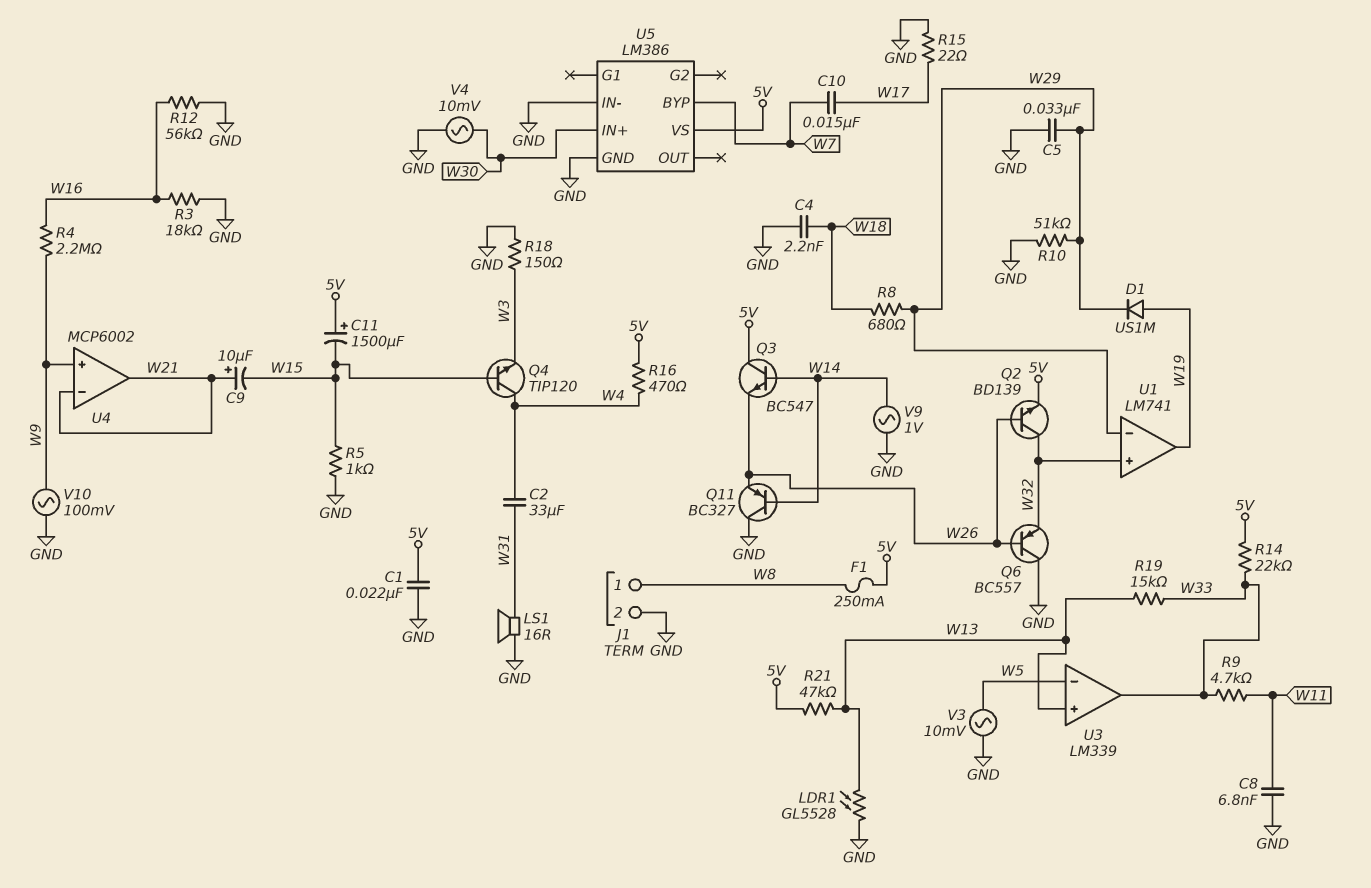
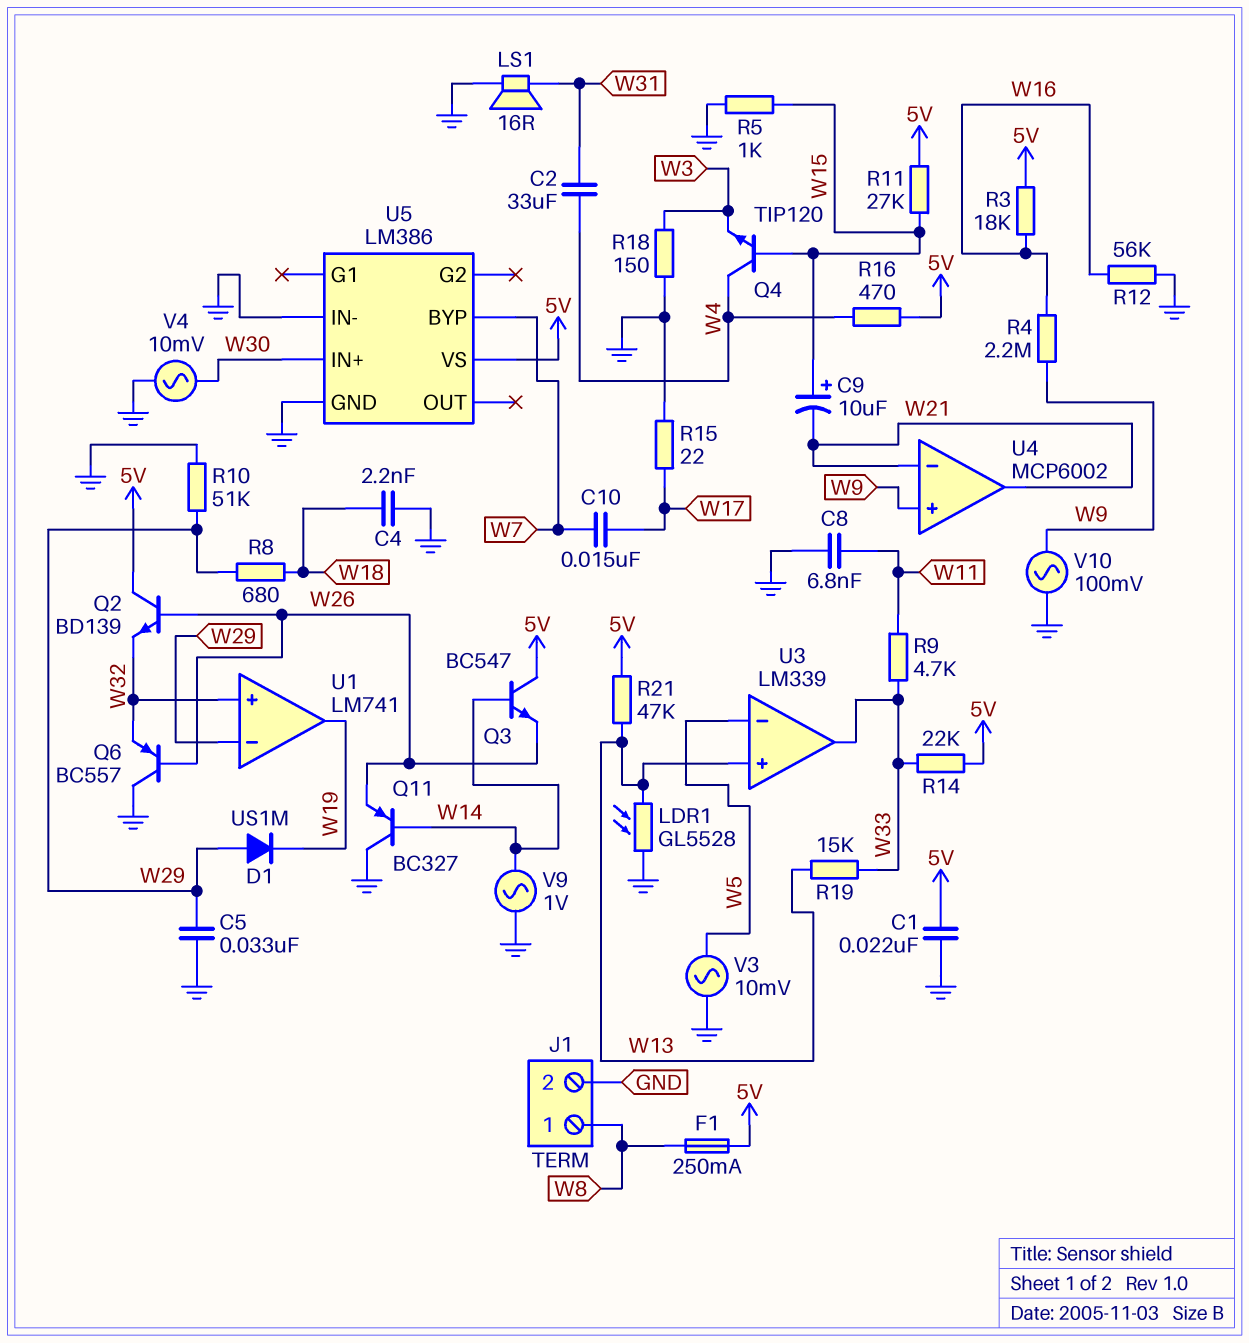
C9: 10uF (plus W21, minus W15) -> 10uF (plus W15, minus W21)
C11: 1500uF (plus 5V, minus W15) -> none
D1: diode US1M (A W19, K W29) -> diode US1M (A W29, K W19)
Q2: NPN BD139 (B W26, C W32, E 5V) -> NPN BD139 (B W26, C 5V, E W32)
R3: 18k (GND, W16) -> 18k (5V, W16)
R11: none -> 27k (5V, W15)

